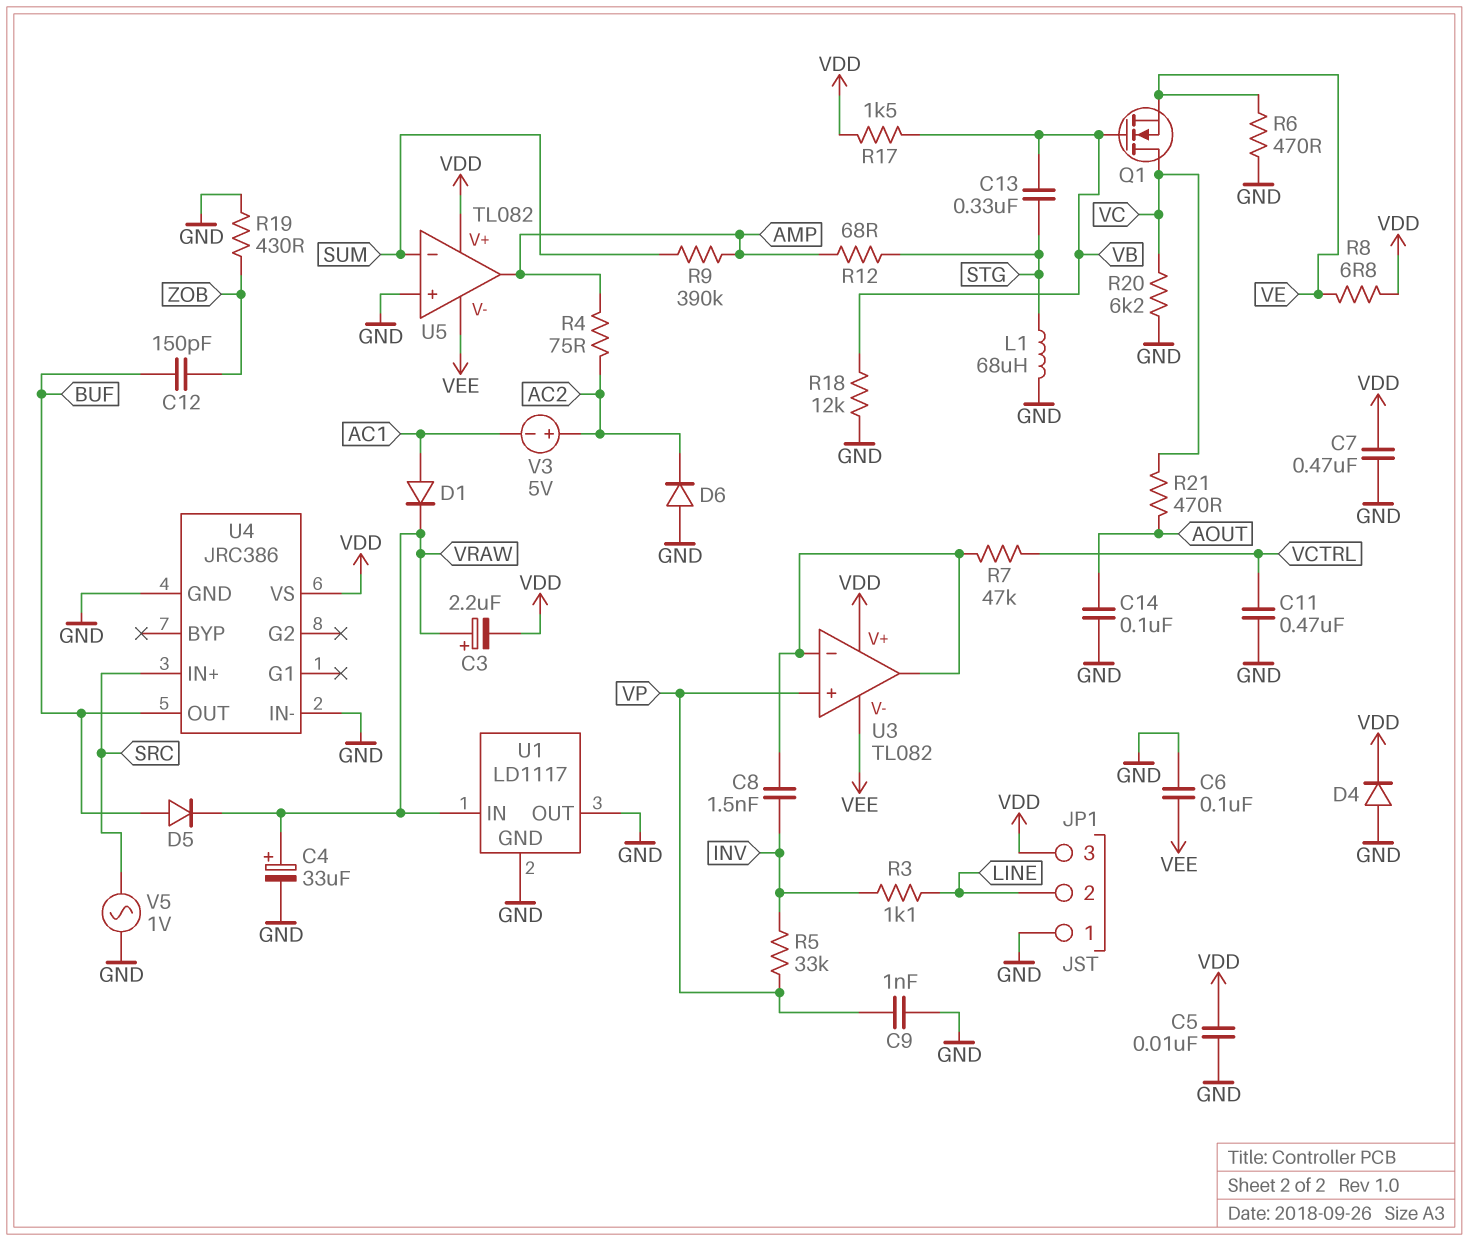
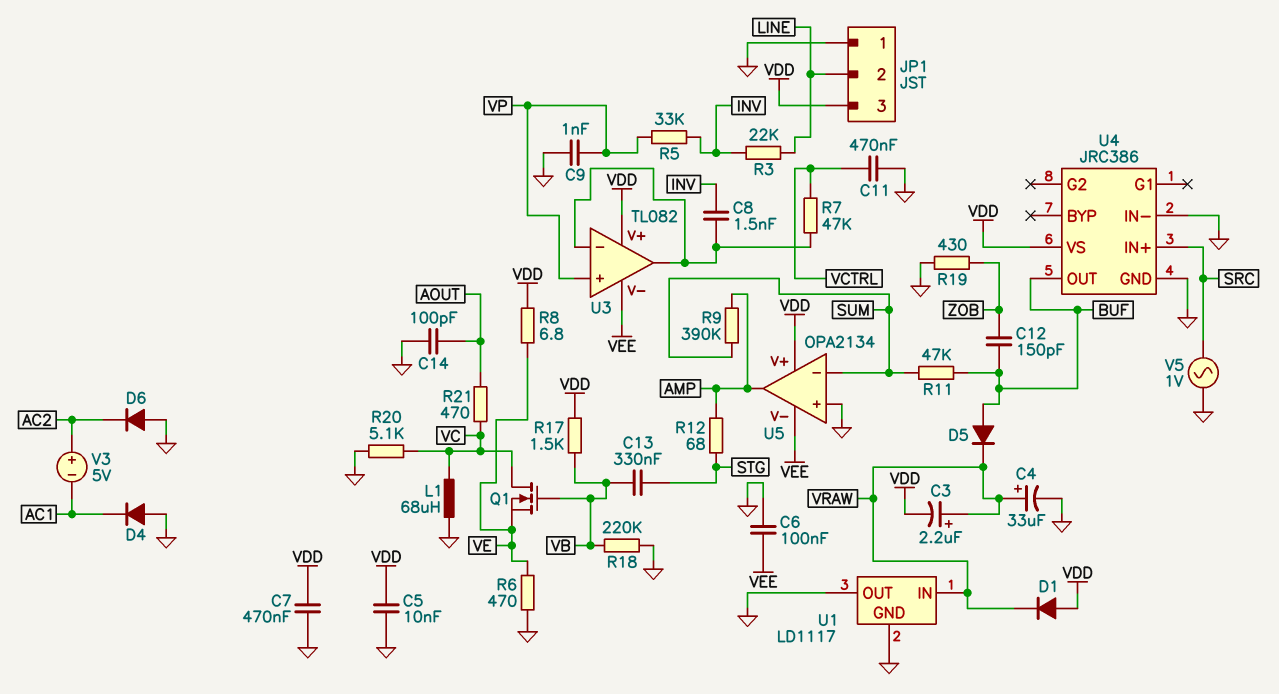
C14: 100nF (AOUT, GND) -> 100pF (AOUT, GND)
D1: diode (A AC1, K VRAW) -> diode (A VDD, K VRAW)
D4: diode (A GND, K VDD) -> diode (A GND, K AC1)
L1: 68uH (GND, STG) -> 68uH (GND, VC)
R3: 1.1k (INV, LINE) -> 22k (INV, LINE)
R4: 75 (AC2, AMP) -> none
R11: none -> 47k (BUF, SUM)
R18: 12k (GND, VB) -> 220k (GND, VB)
R20: 6.2k (GND, VC) -> 5.1k (GND, VC)
U5: TL082 -> OPA2134

